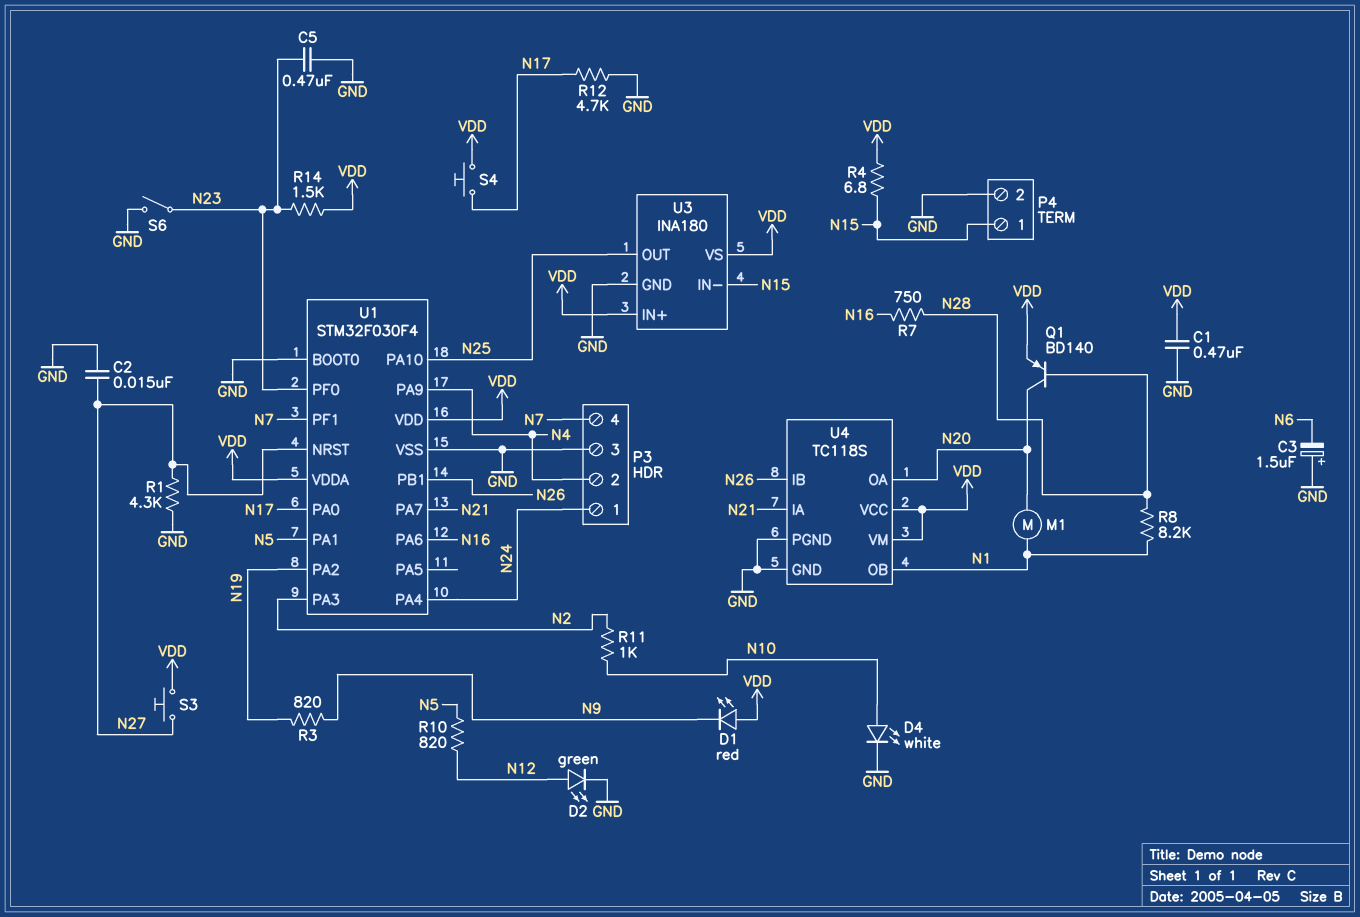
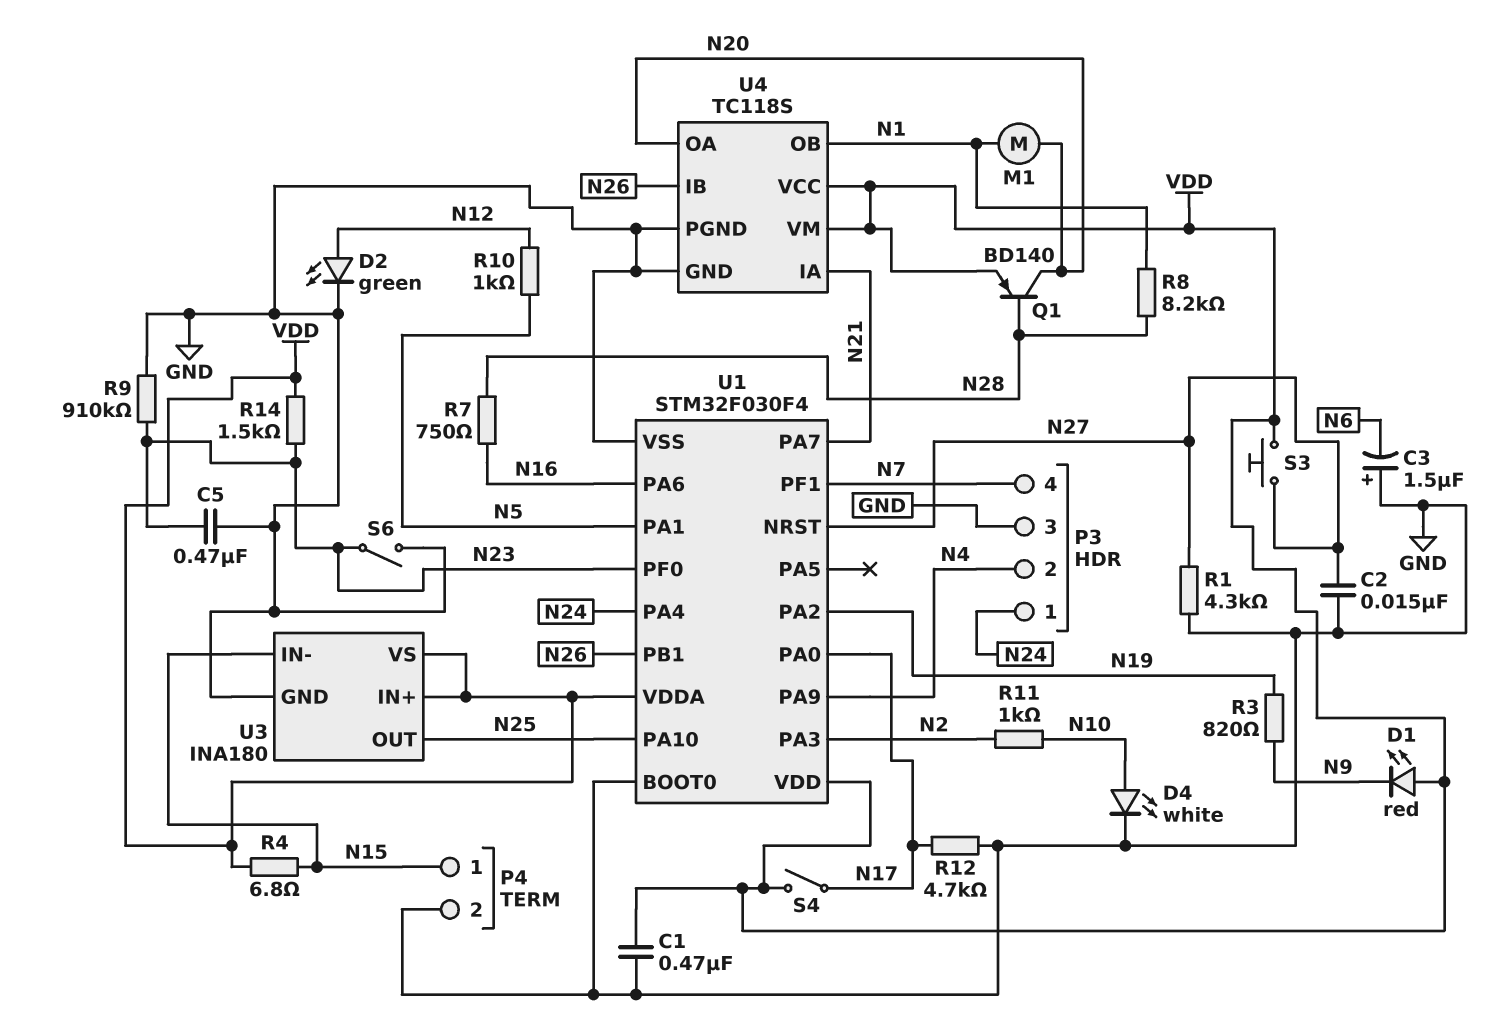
R9: none -> 910k (GND, N23)
R10: 820 (N5, N12) -> 1k (N5, N12)
S4: button (N17, VDD) -> switch (N17, VDD)

